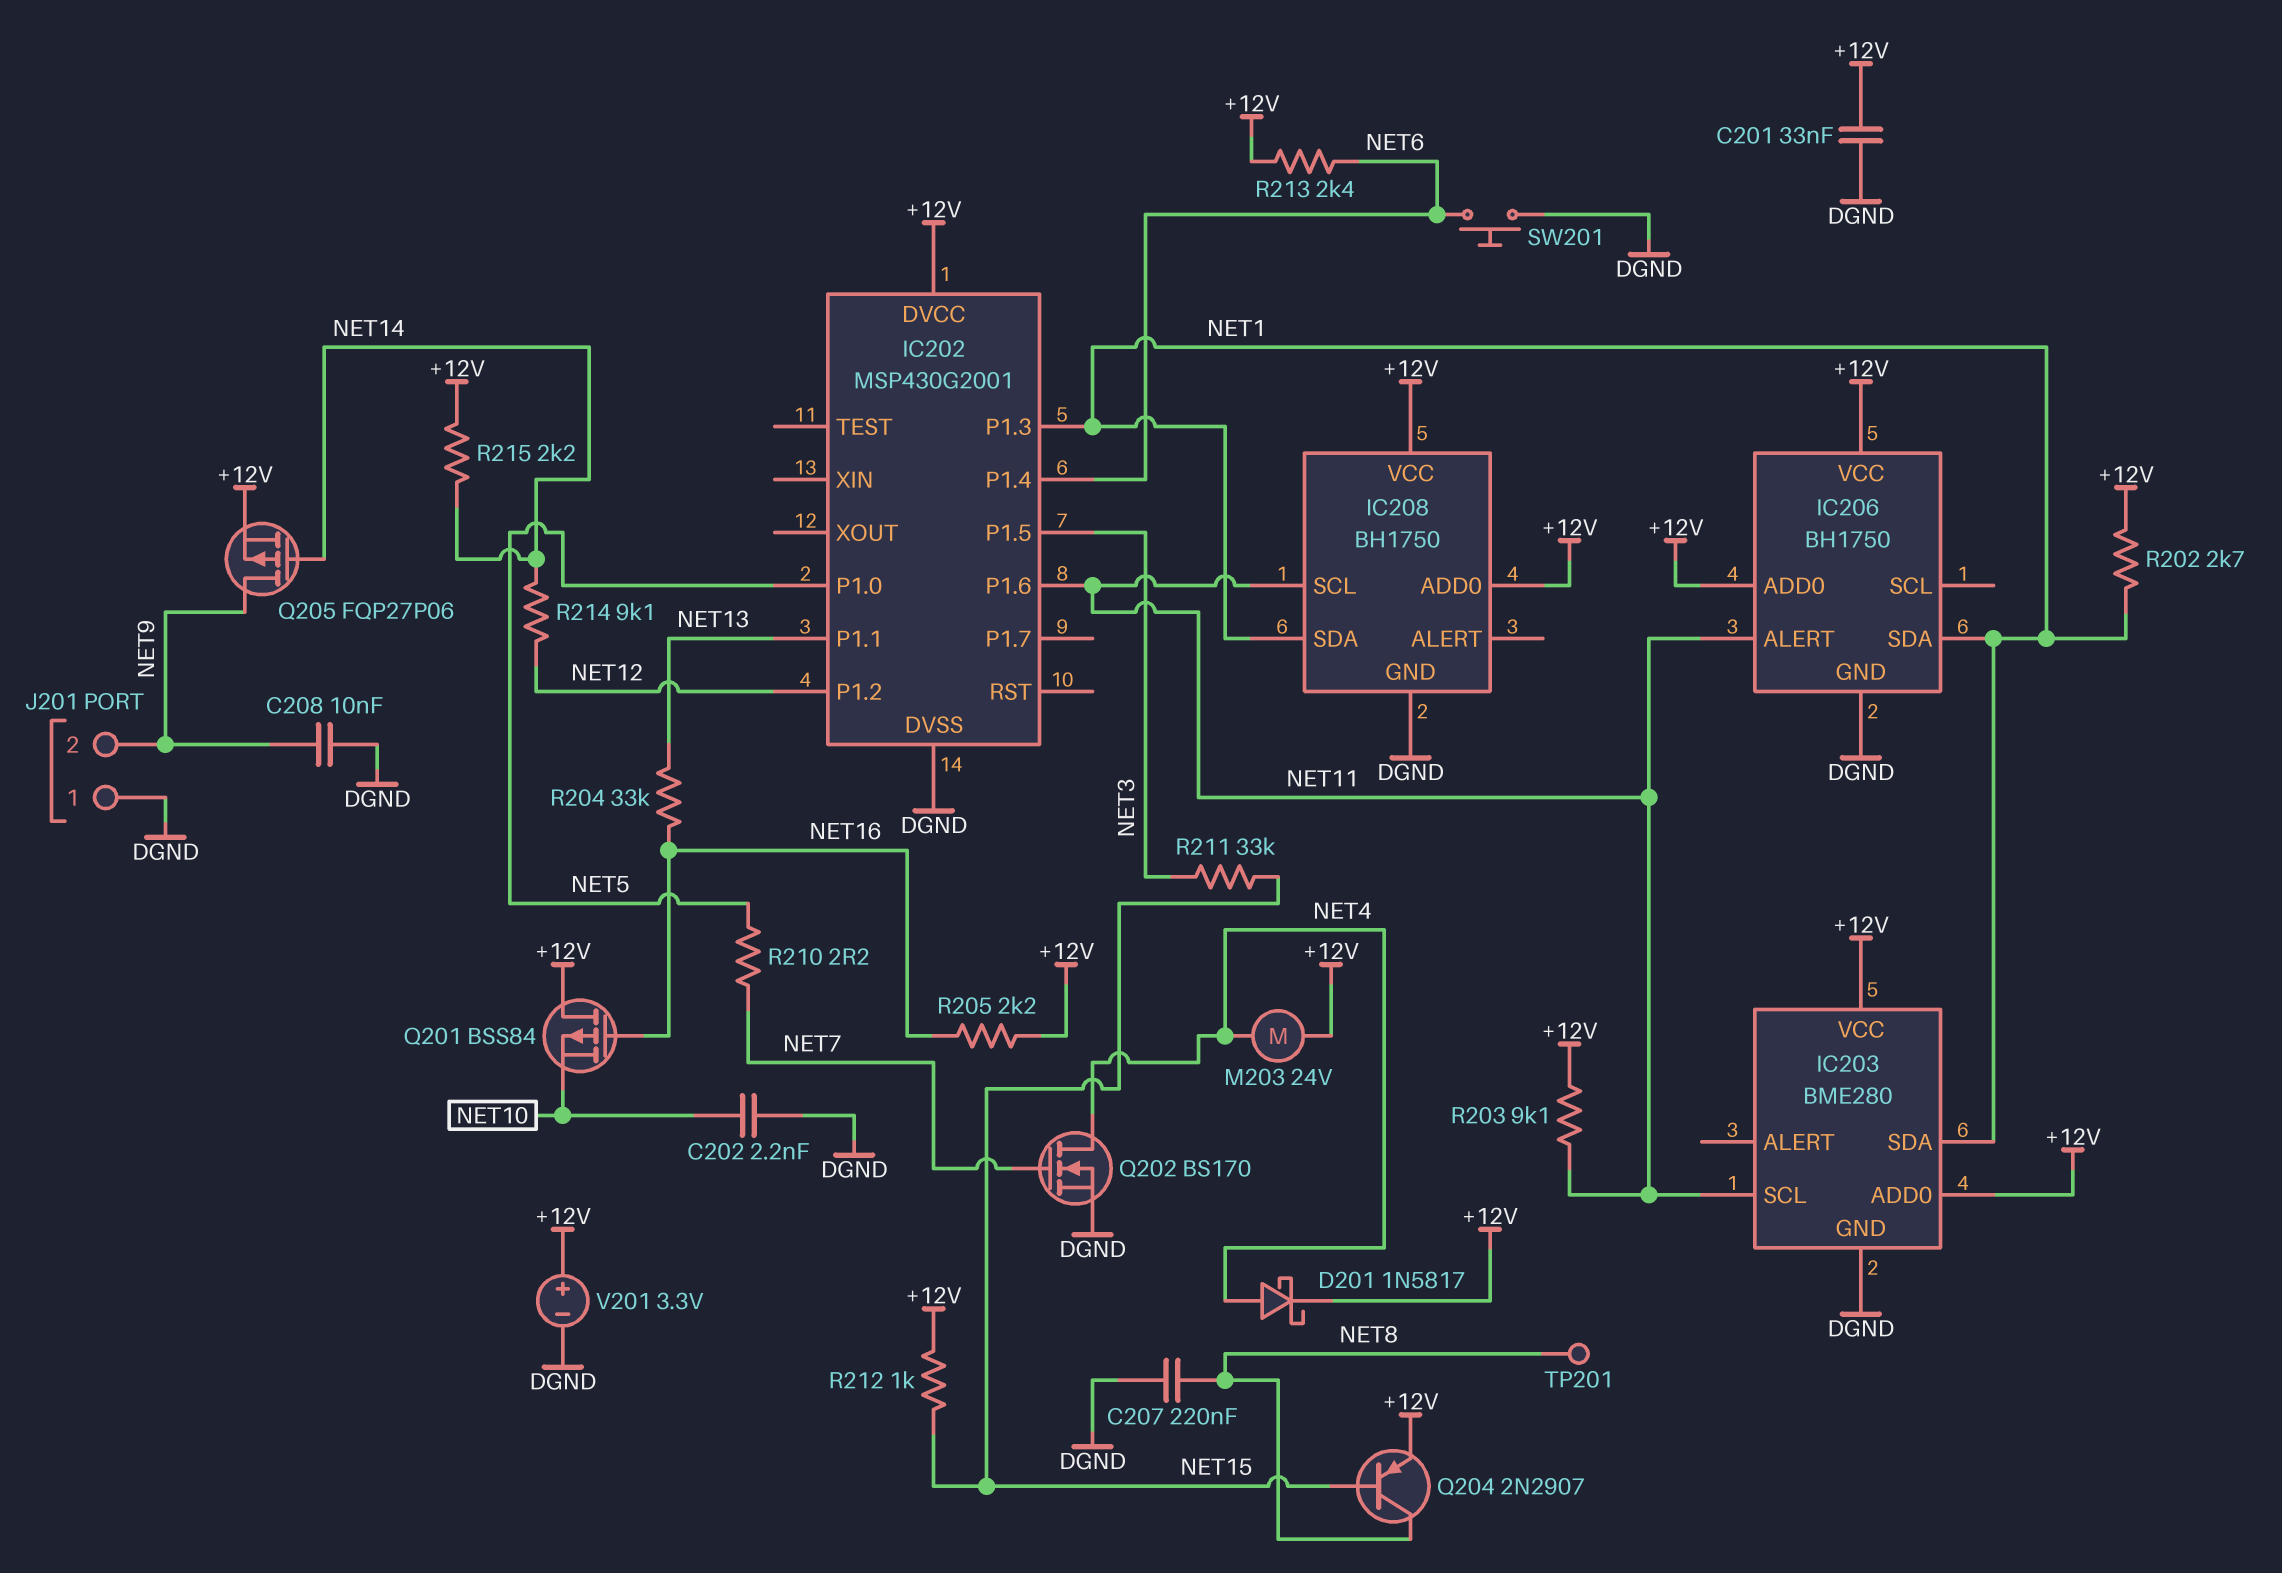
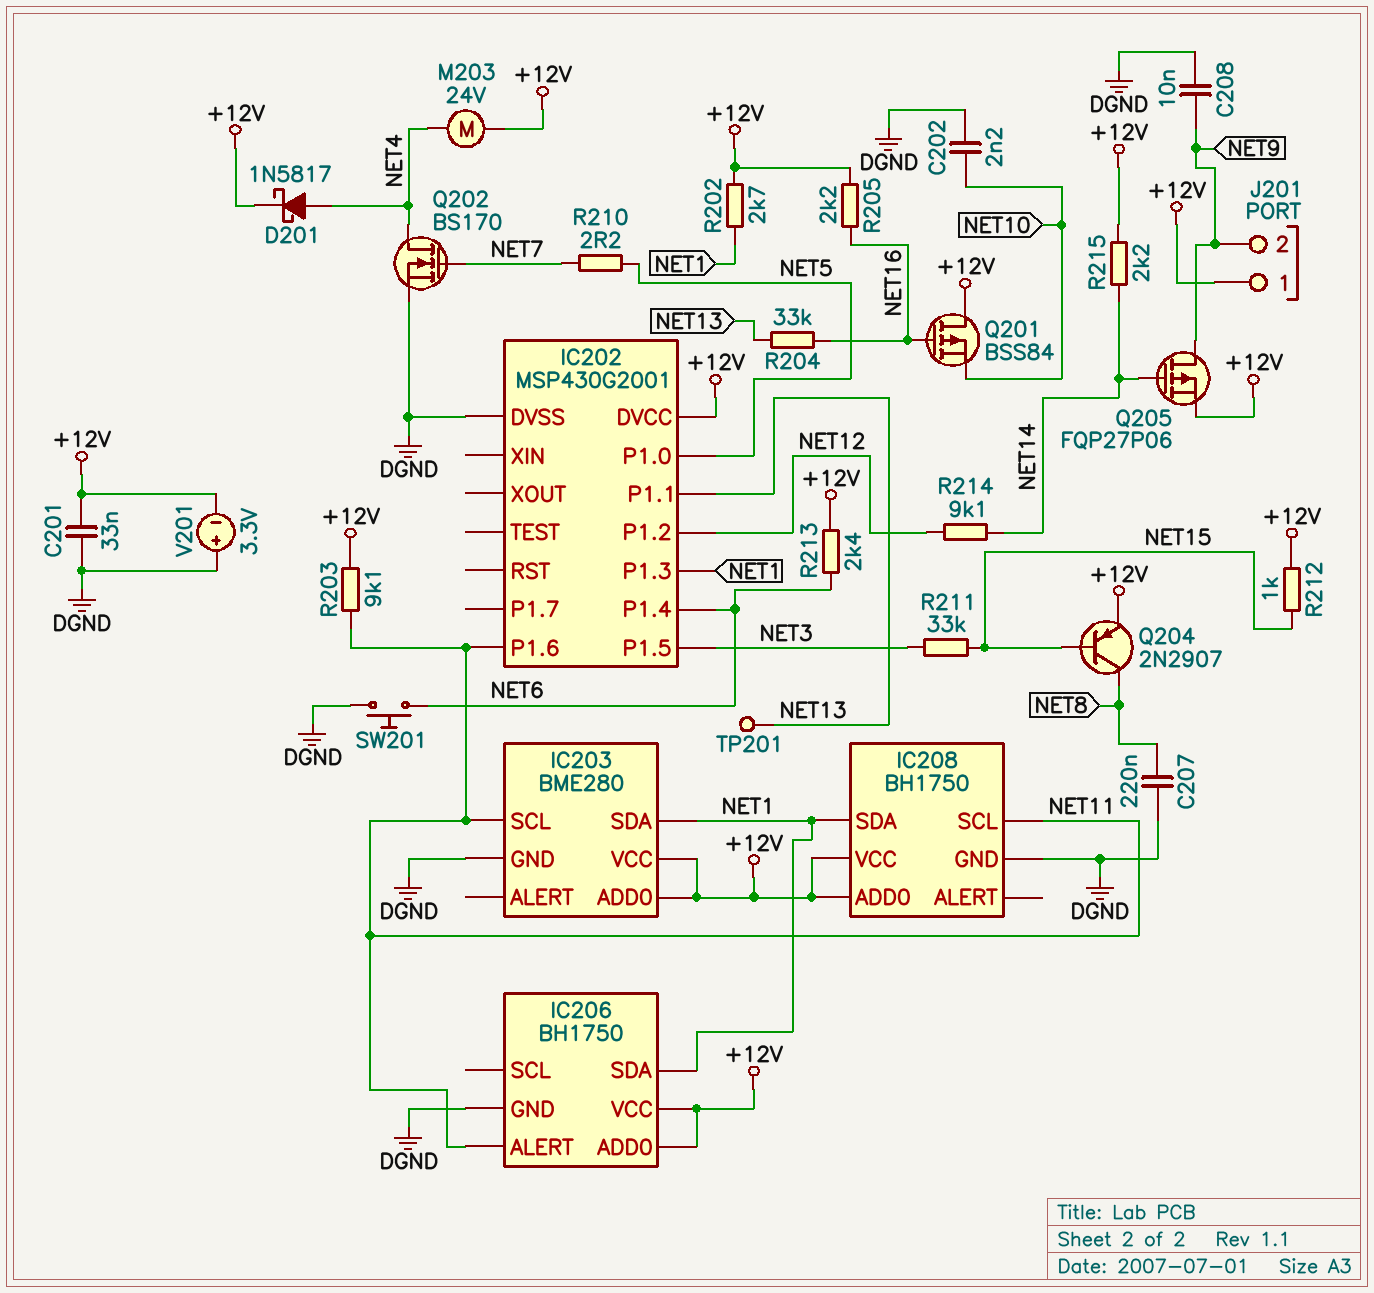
J201 pin 1: DGND -> +12V
TP201: test point (NET8) -> test point (NET13)
V201: 3.3V (plus +12V, minus DGND) -> 3.3V (plus DGND, minus +12V)

